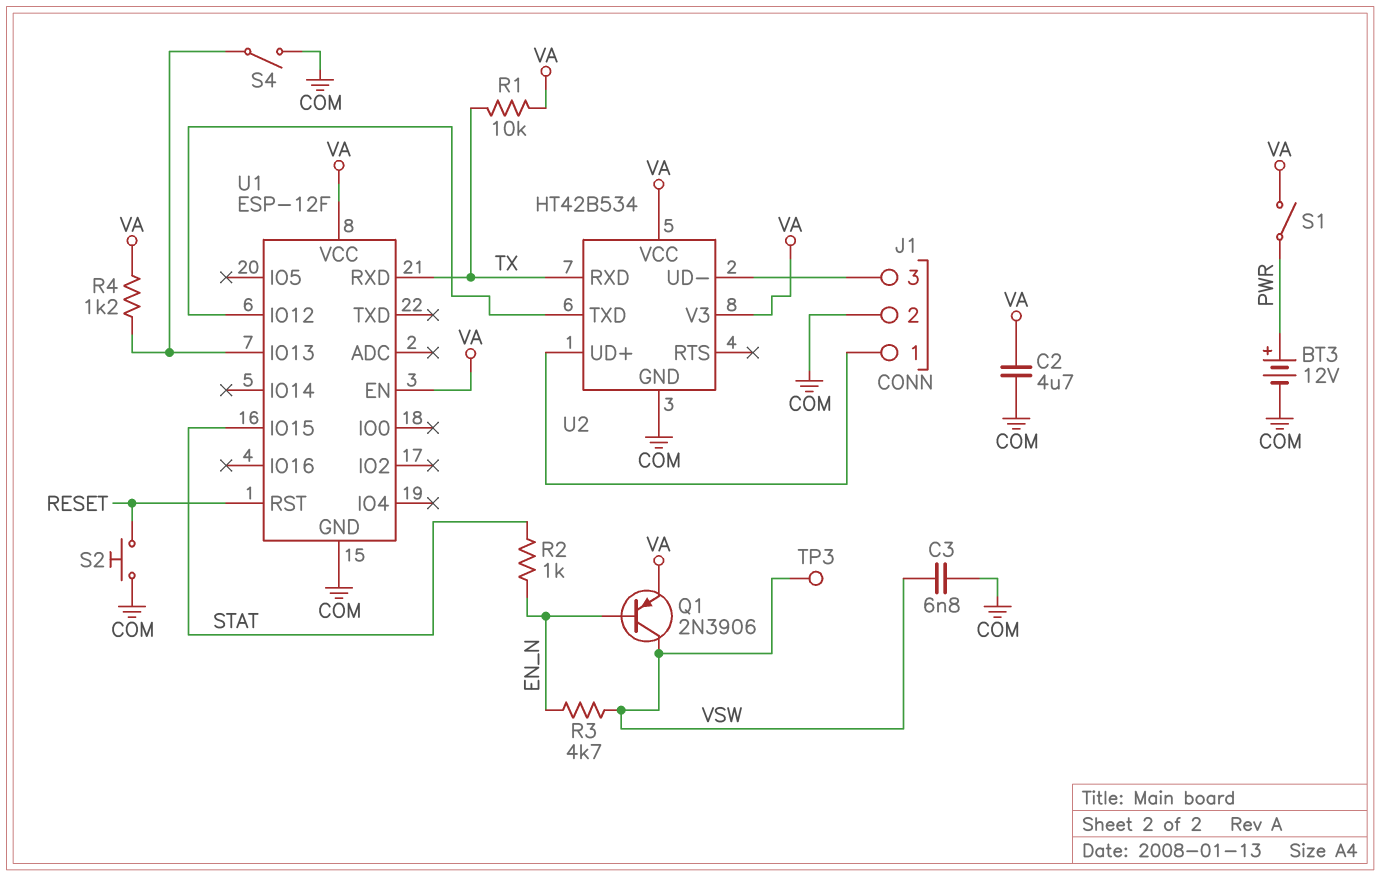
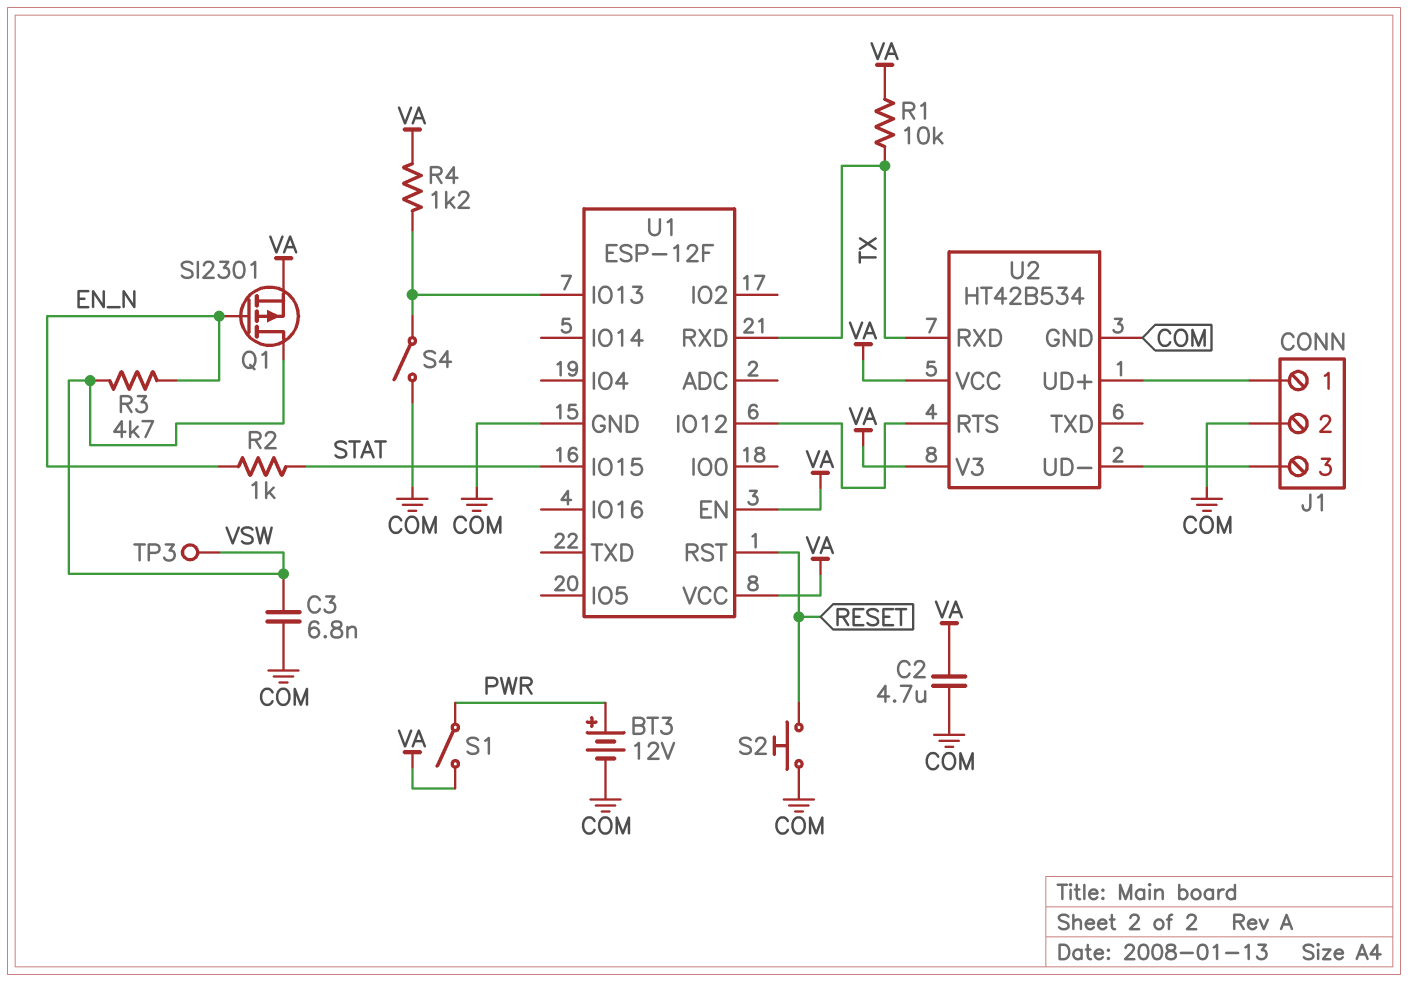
Q1: PNP 2N3906 (B EN_N, C VSW, E VA) -> PMOS SI2301 (G EN_N, D VSW, S VA)
U2 pin RTS: none -> U1/IO12
U2 pin TXD: U1/IO12 -> none

